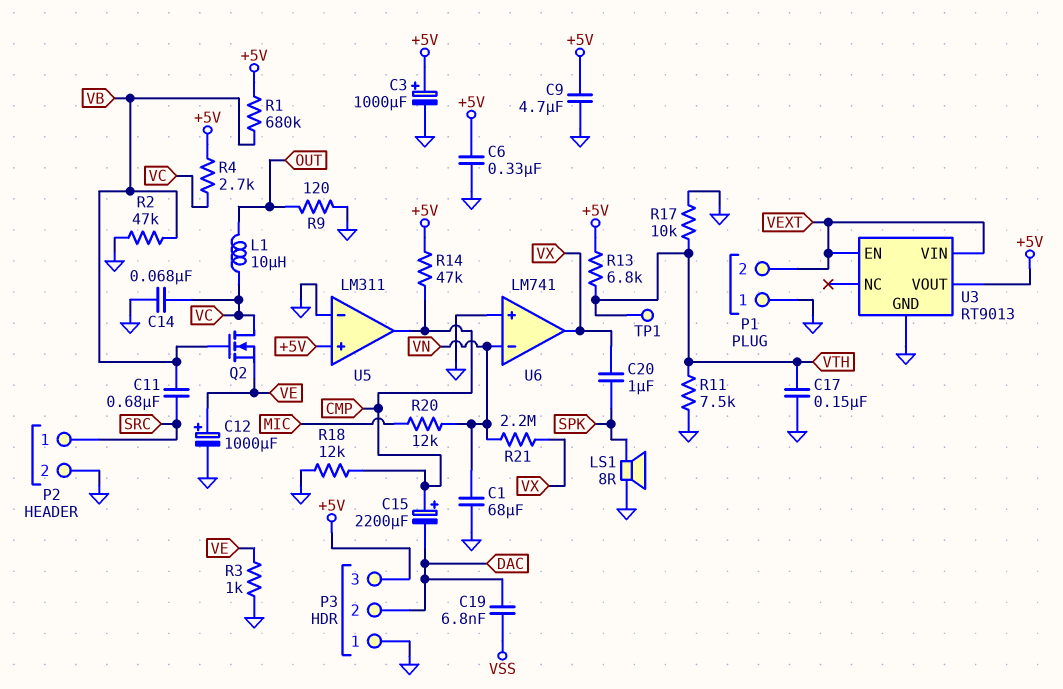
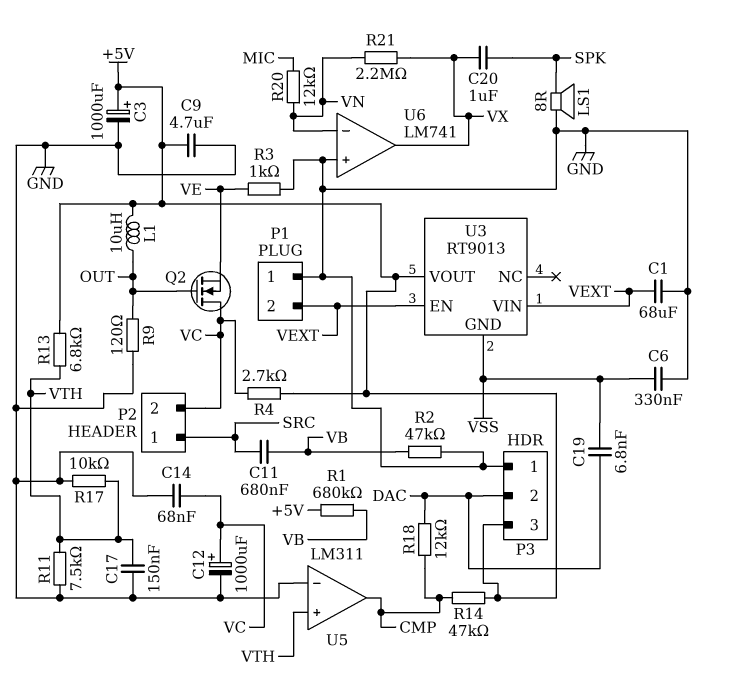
C1: 68uF (GND, VN) -> 68uF (GND, VEXT)
C6: 330nF (+5V, GND) -> 330nF (GND, VSS)
C12: 1000uF (plus VE, minus GND) -> 1000uF (plus VC, minus GND)
C15: 2200uF (plus CMP, minus DAC) -> none
L1: 10uH (OUT, VC) -> 10uH (+5V, OUT)
P2 pin 2: GND -> VC
Q2: NMOS (G VB, D VC, S VE) -> NMOS (G OUT, D VC, S VE)
R18: 12k (CMP, GND) -> 12k (CMP, DAC)
TP1: test point (VTH) -> none
U3 pin GND: GND -> VSS
U5 pin in+: +5V -> VTH

